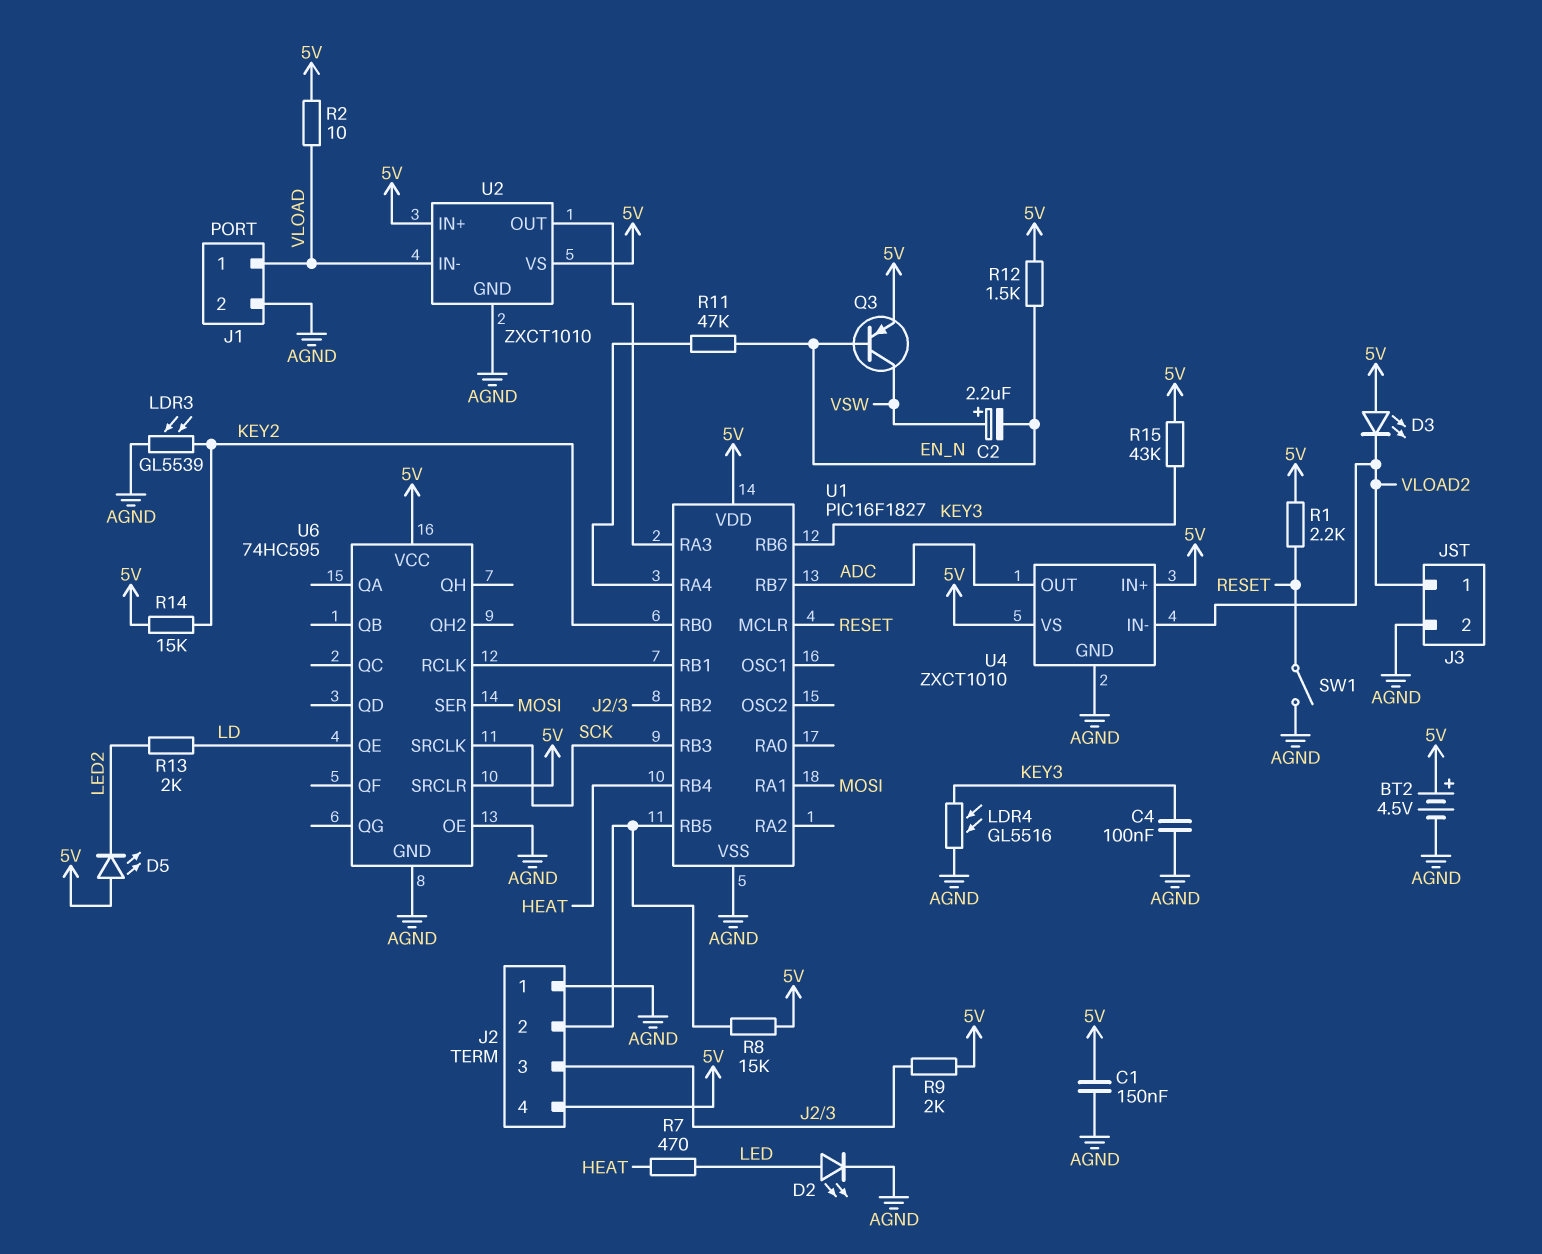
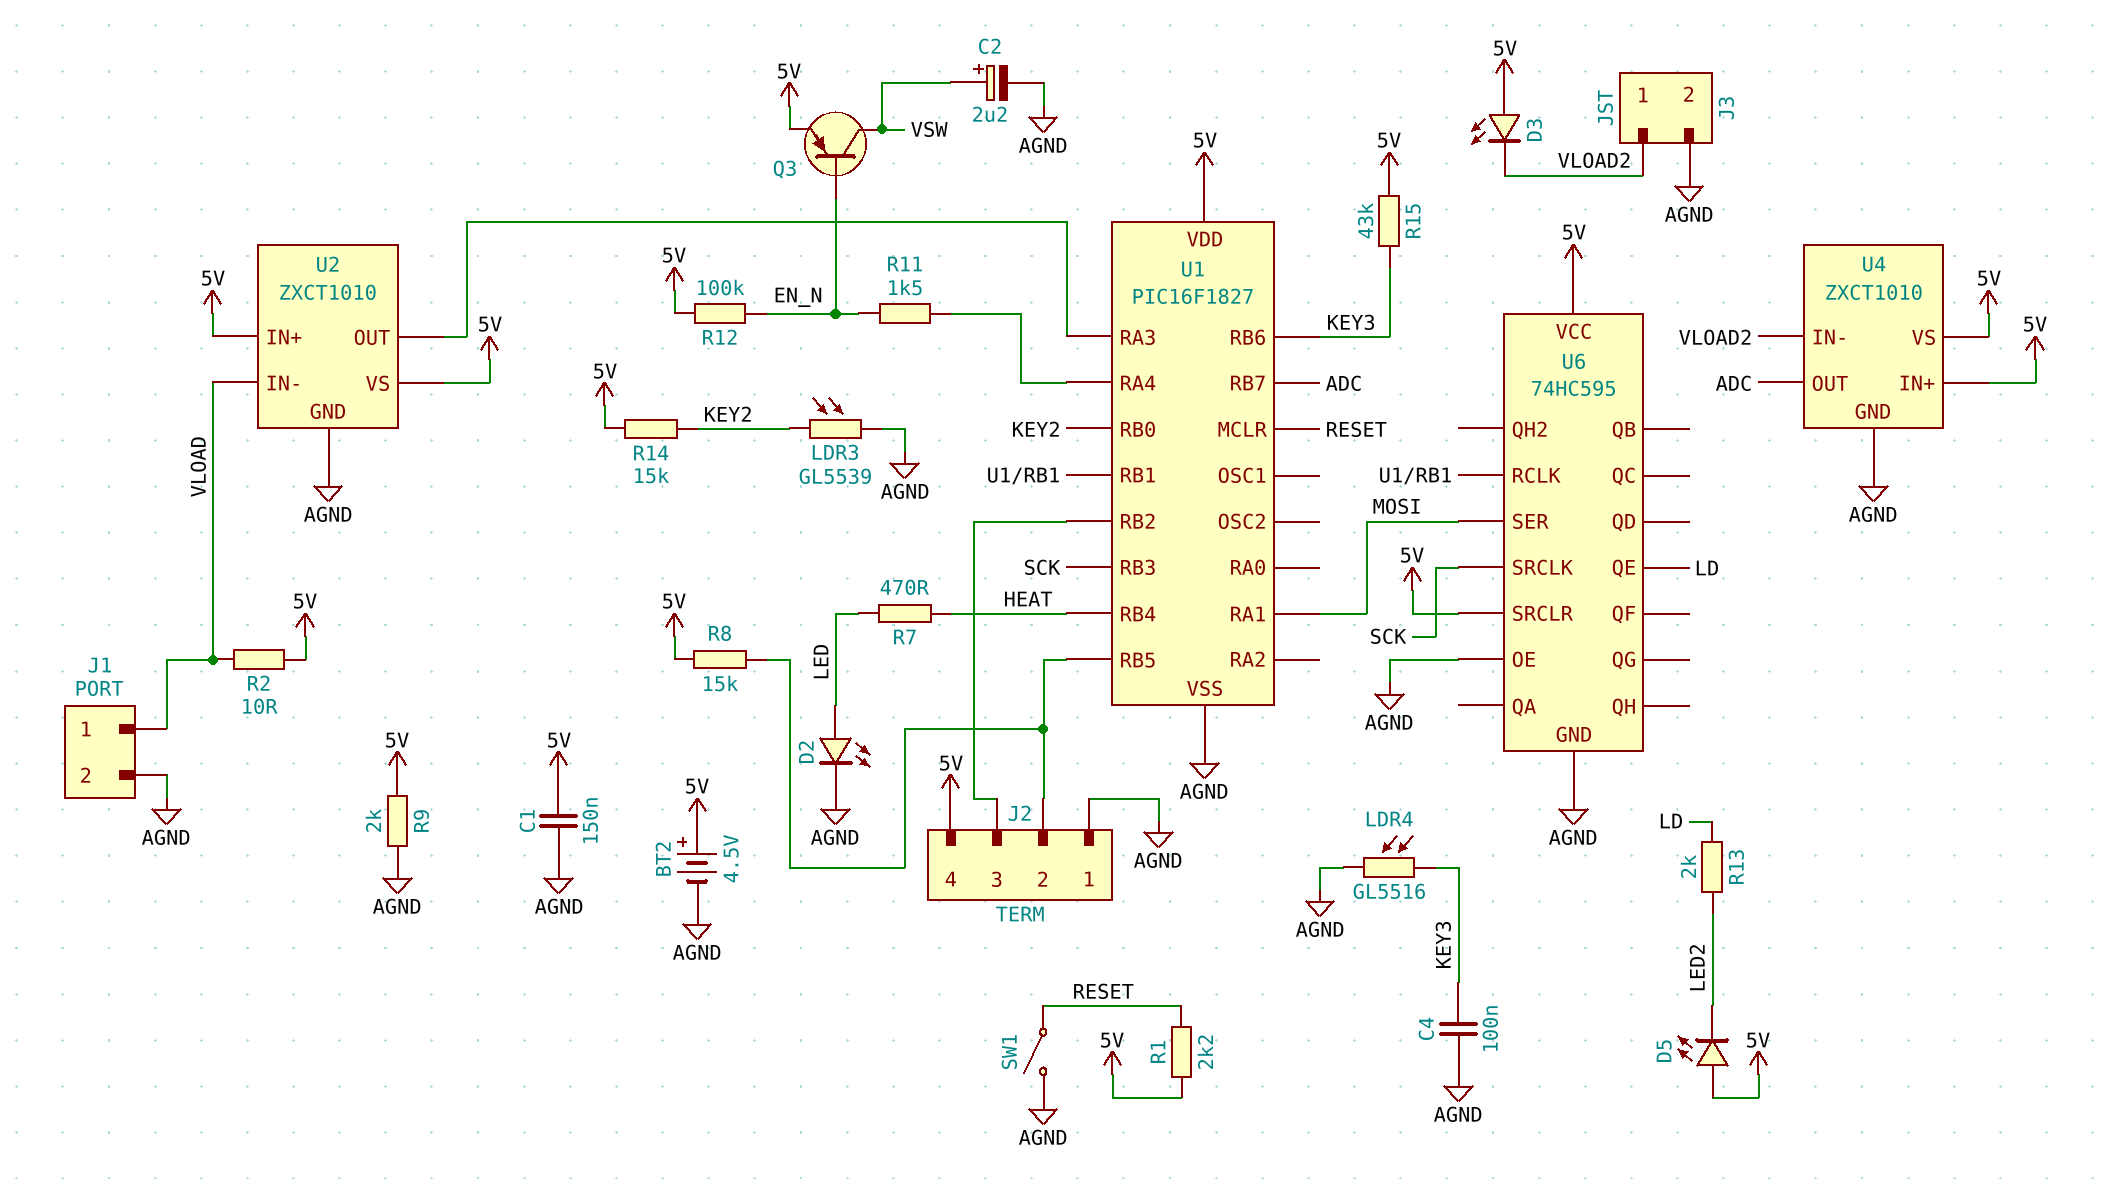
C2: 2.2uF (plus VSW, minus EN_N) -> 2.2uF (plus VSW, minus AGND)
R9: 2k (5V, J2/3) -> 2k (5V, AGND)
R11: 47k (EN_N, U1/RA4) -> 1.5k (EN_N, U1/RA4)
R12: 1.5k (5V, EN_N) -> 100k (5V, EN_N)

